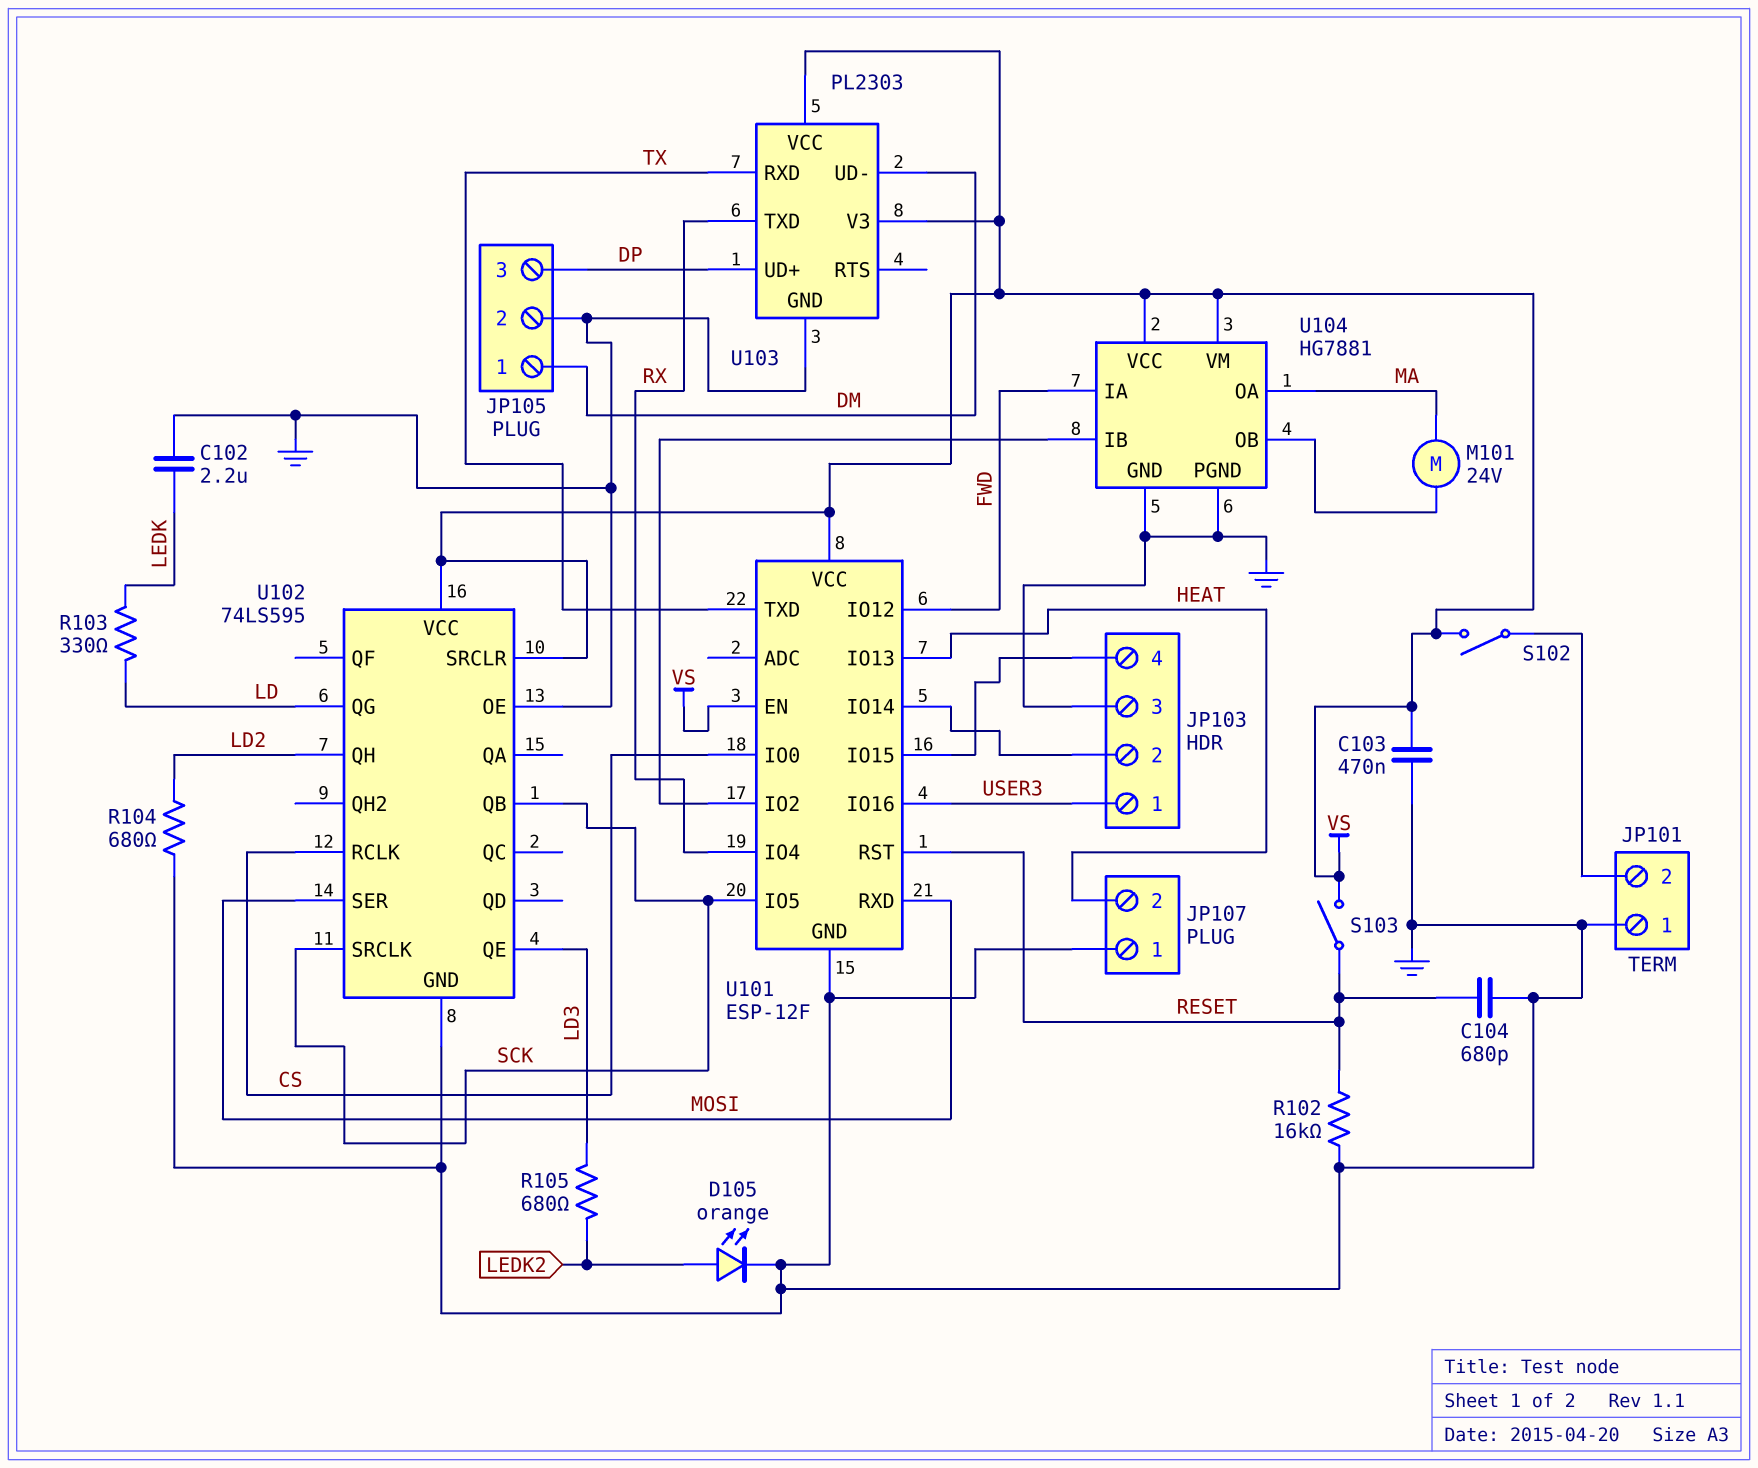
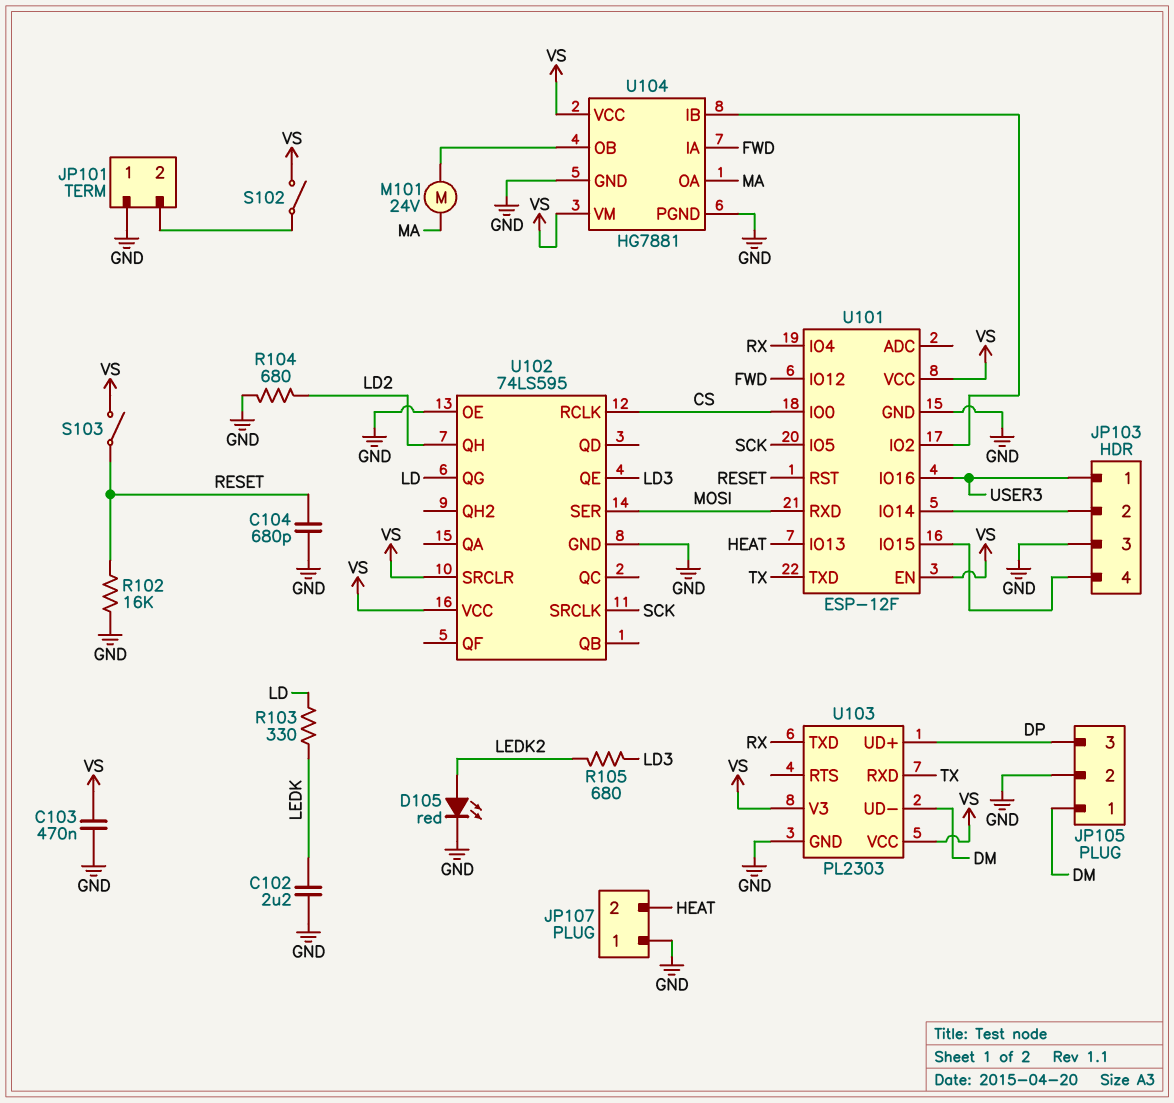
D105: LED orange (A LEDK2, K GND) -> LED red (A LEDK2, K GND)
U102 pin QB: SCK -> none

